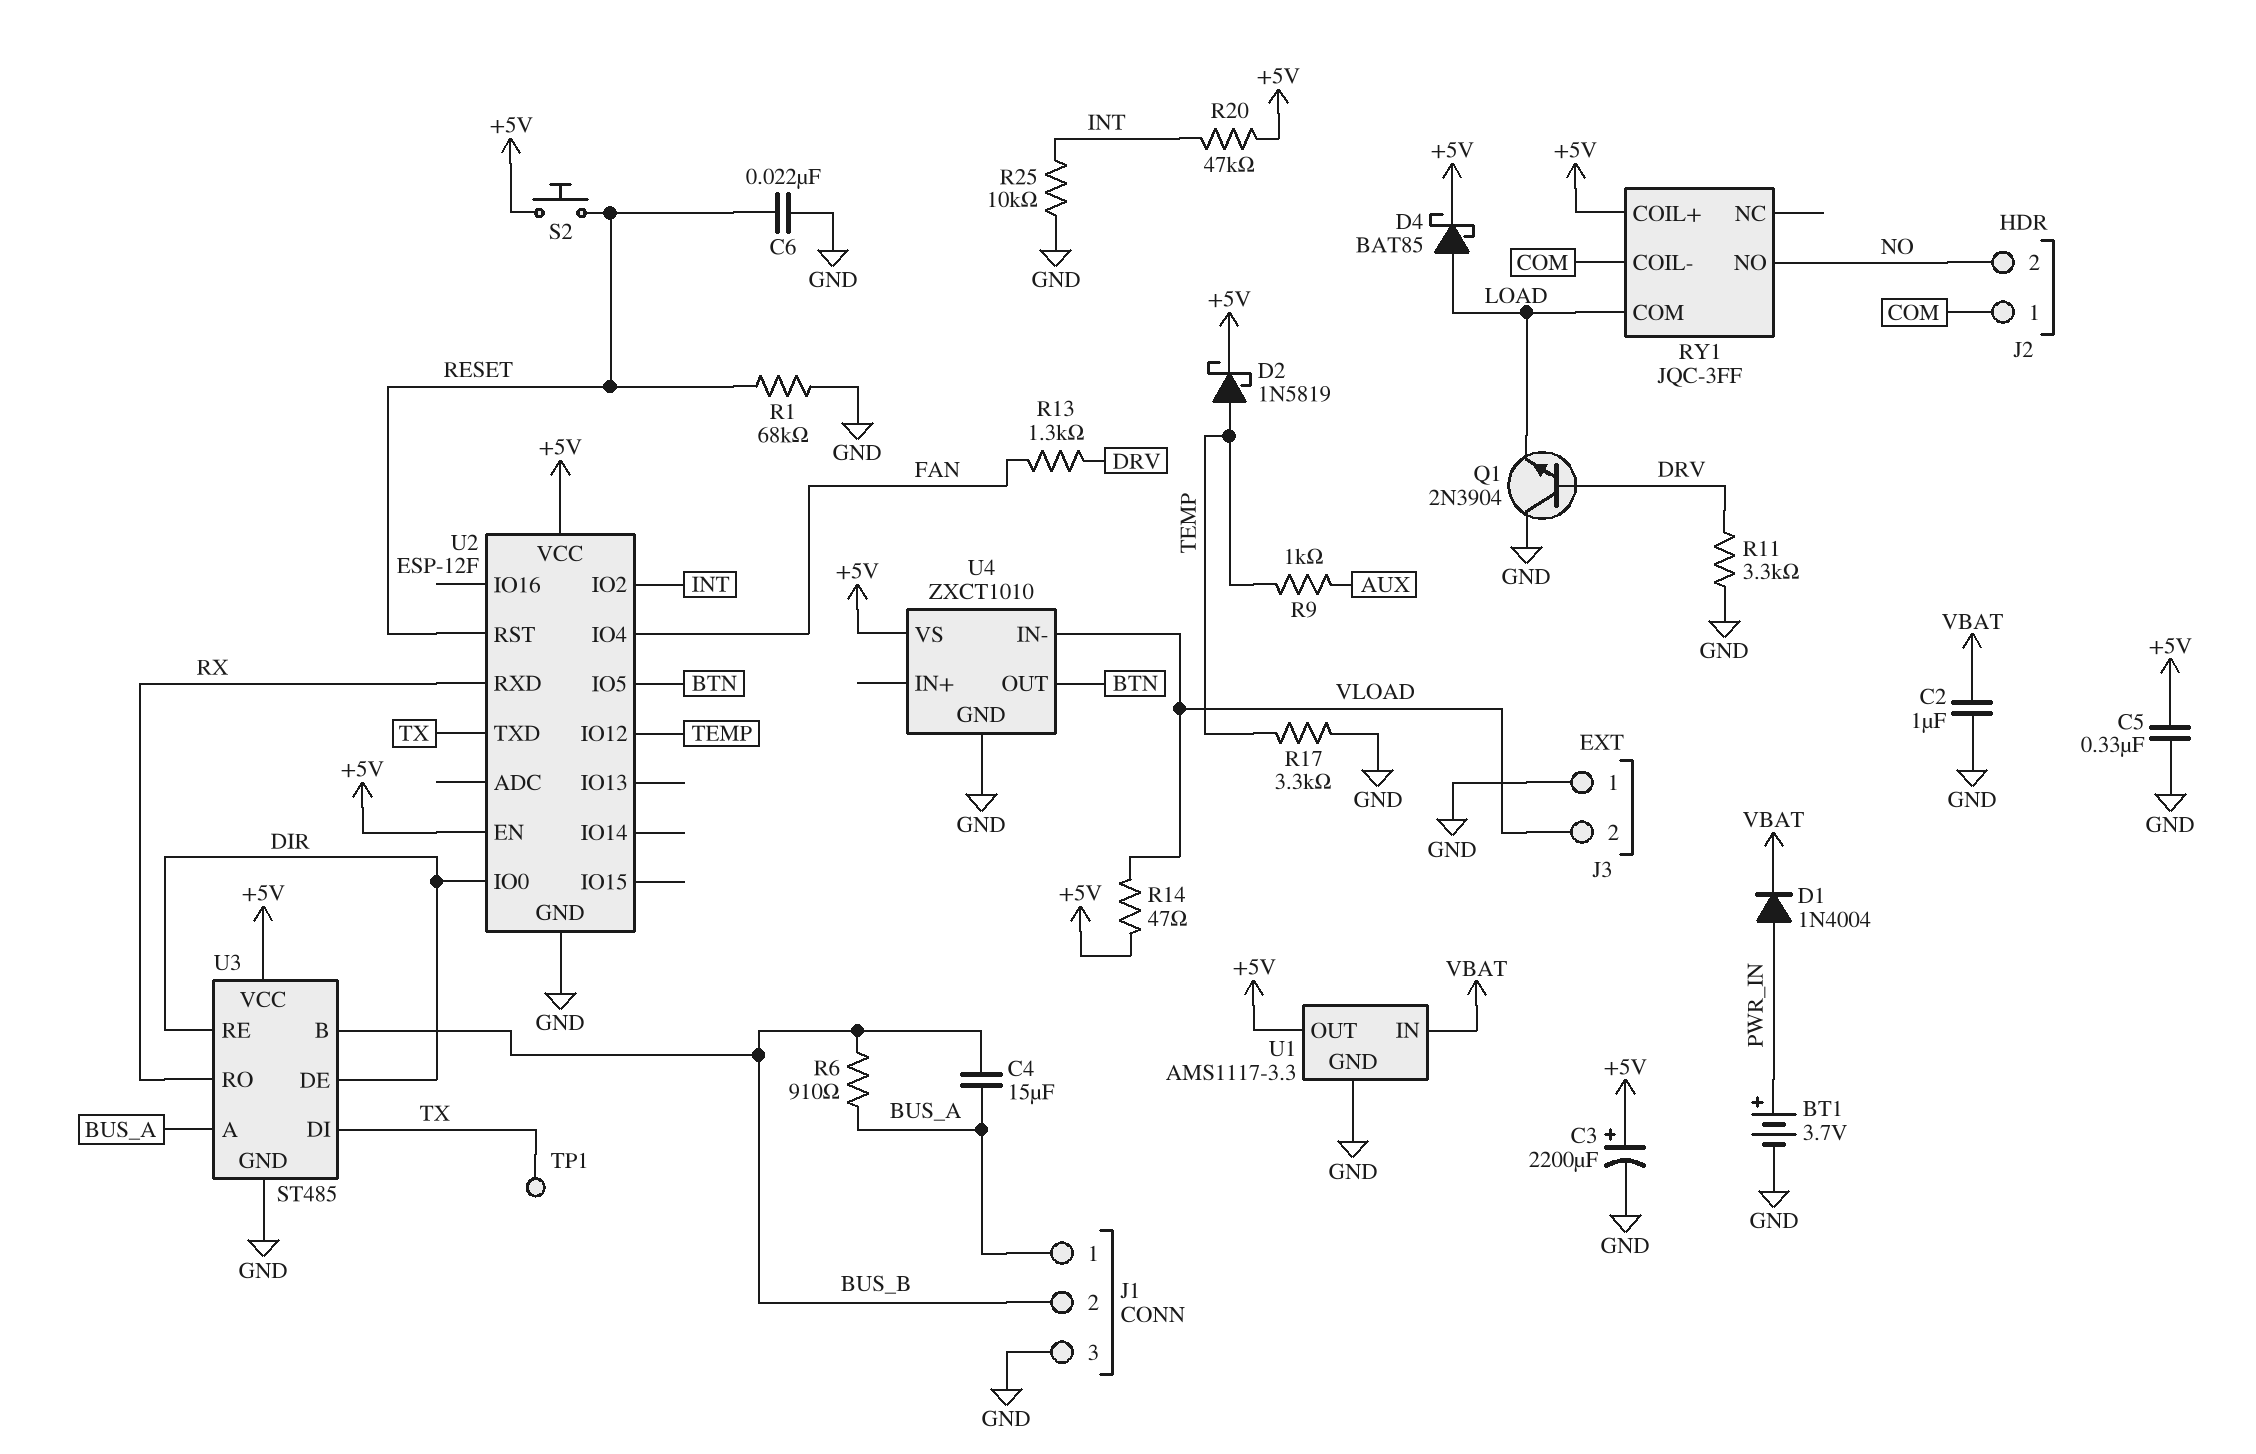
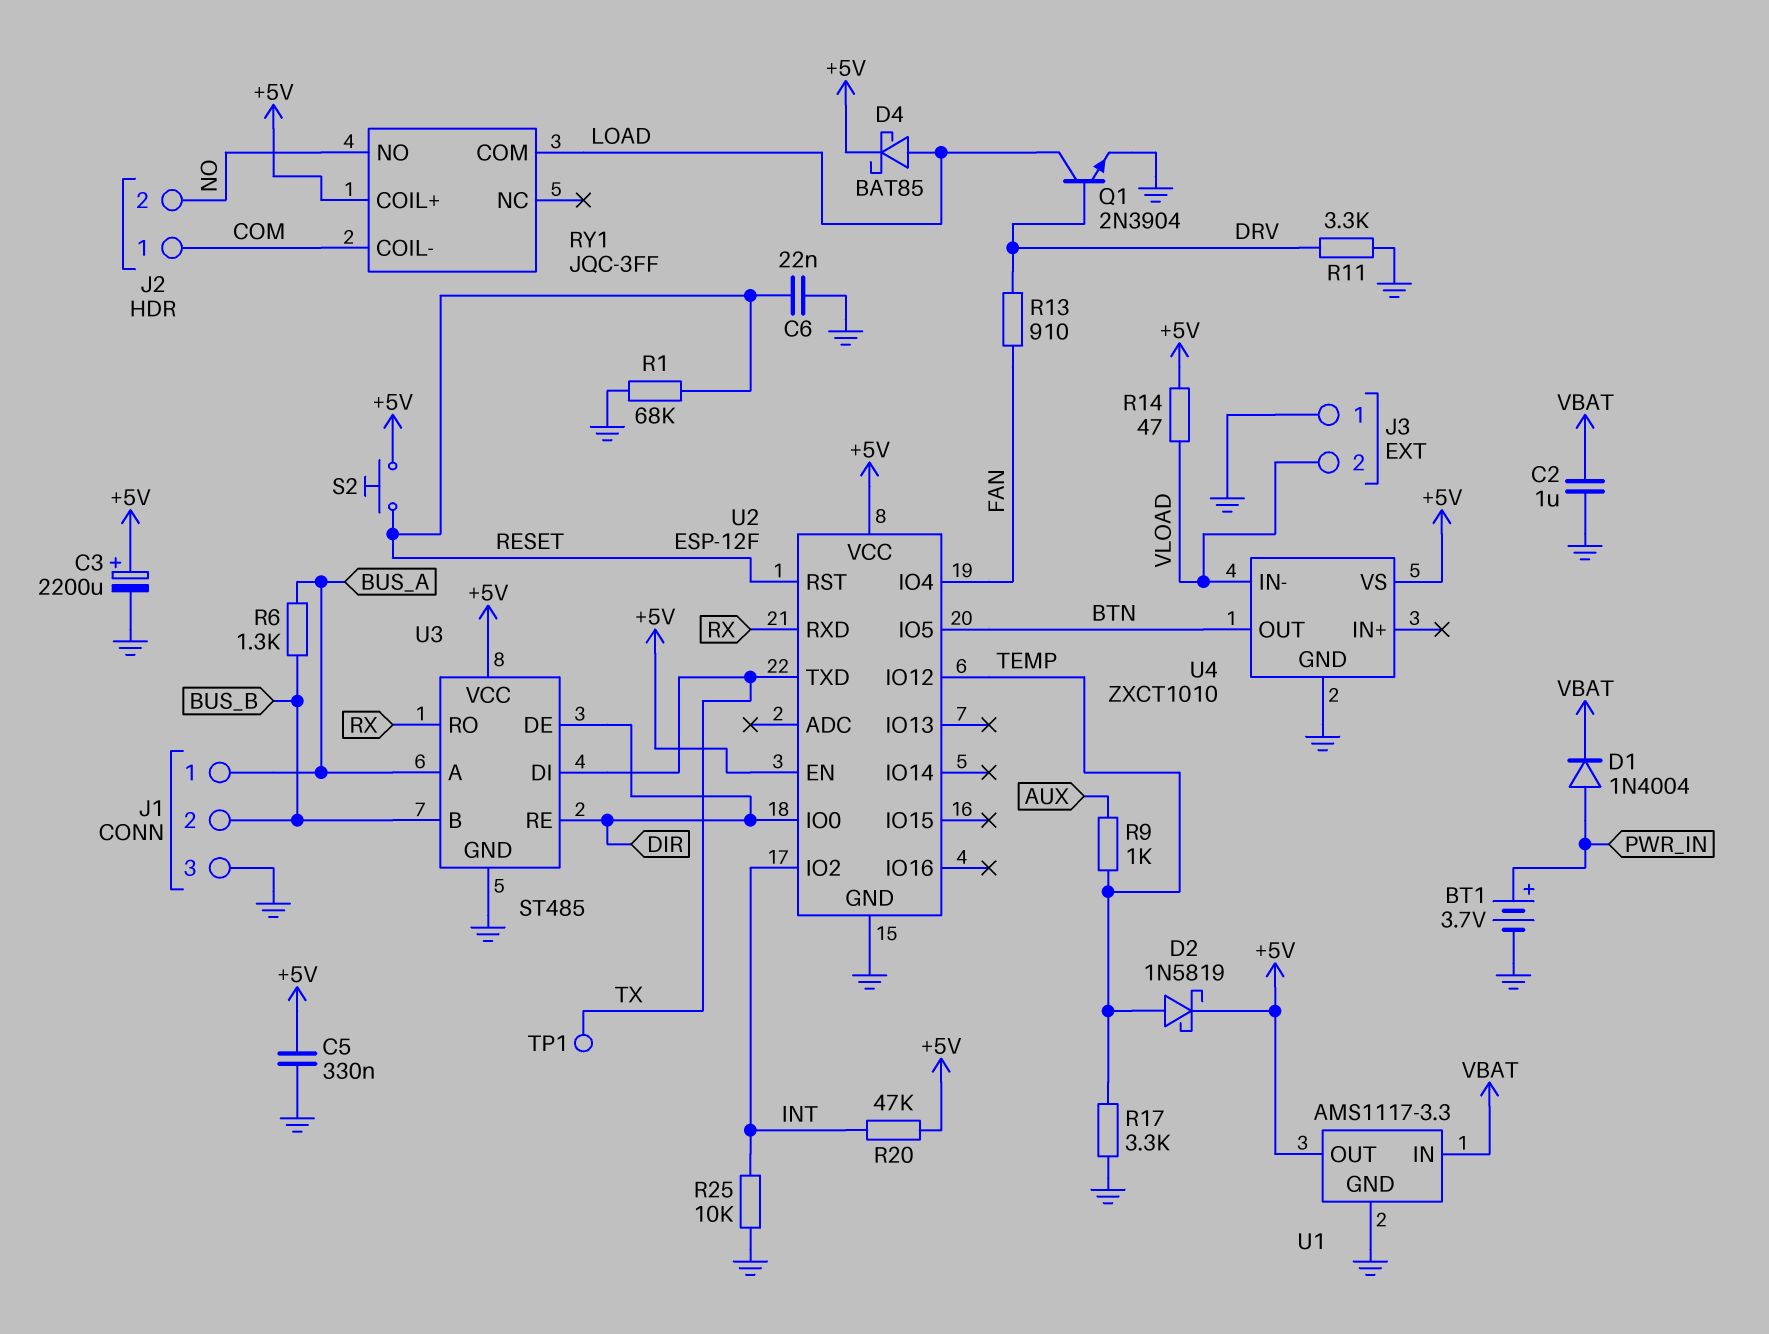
C4: 15uF (BUS_A, BUS_B) -> none
Q1: NPN 2N3904 (B DRV, C GND, E LOAD) -> NPN 2N3904 (B DRV, C LOAD, E GND)
R6: 910 (BUS_A, BUS_B) -> 1.3k (BUS_A, BUS_B)
R13: 1.3k (DRV, FAN) -> 910 (DRV, FAN)

